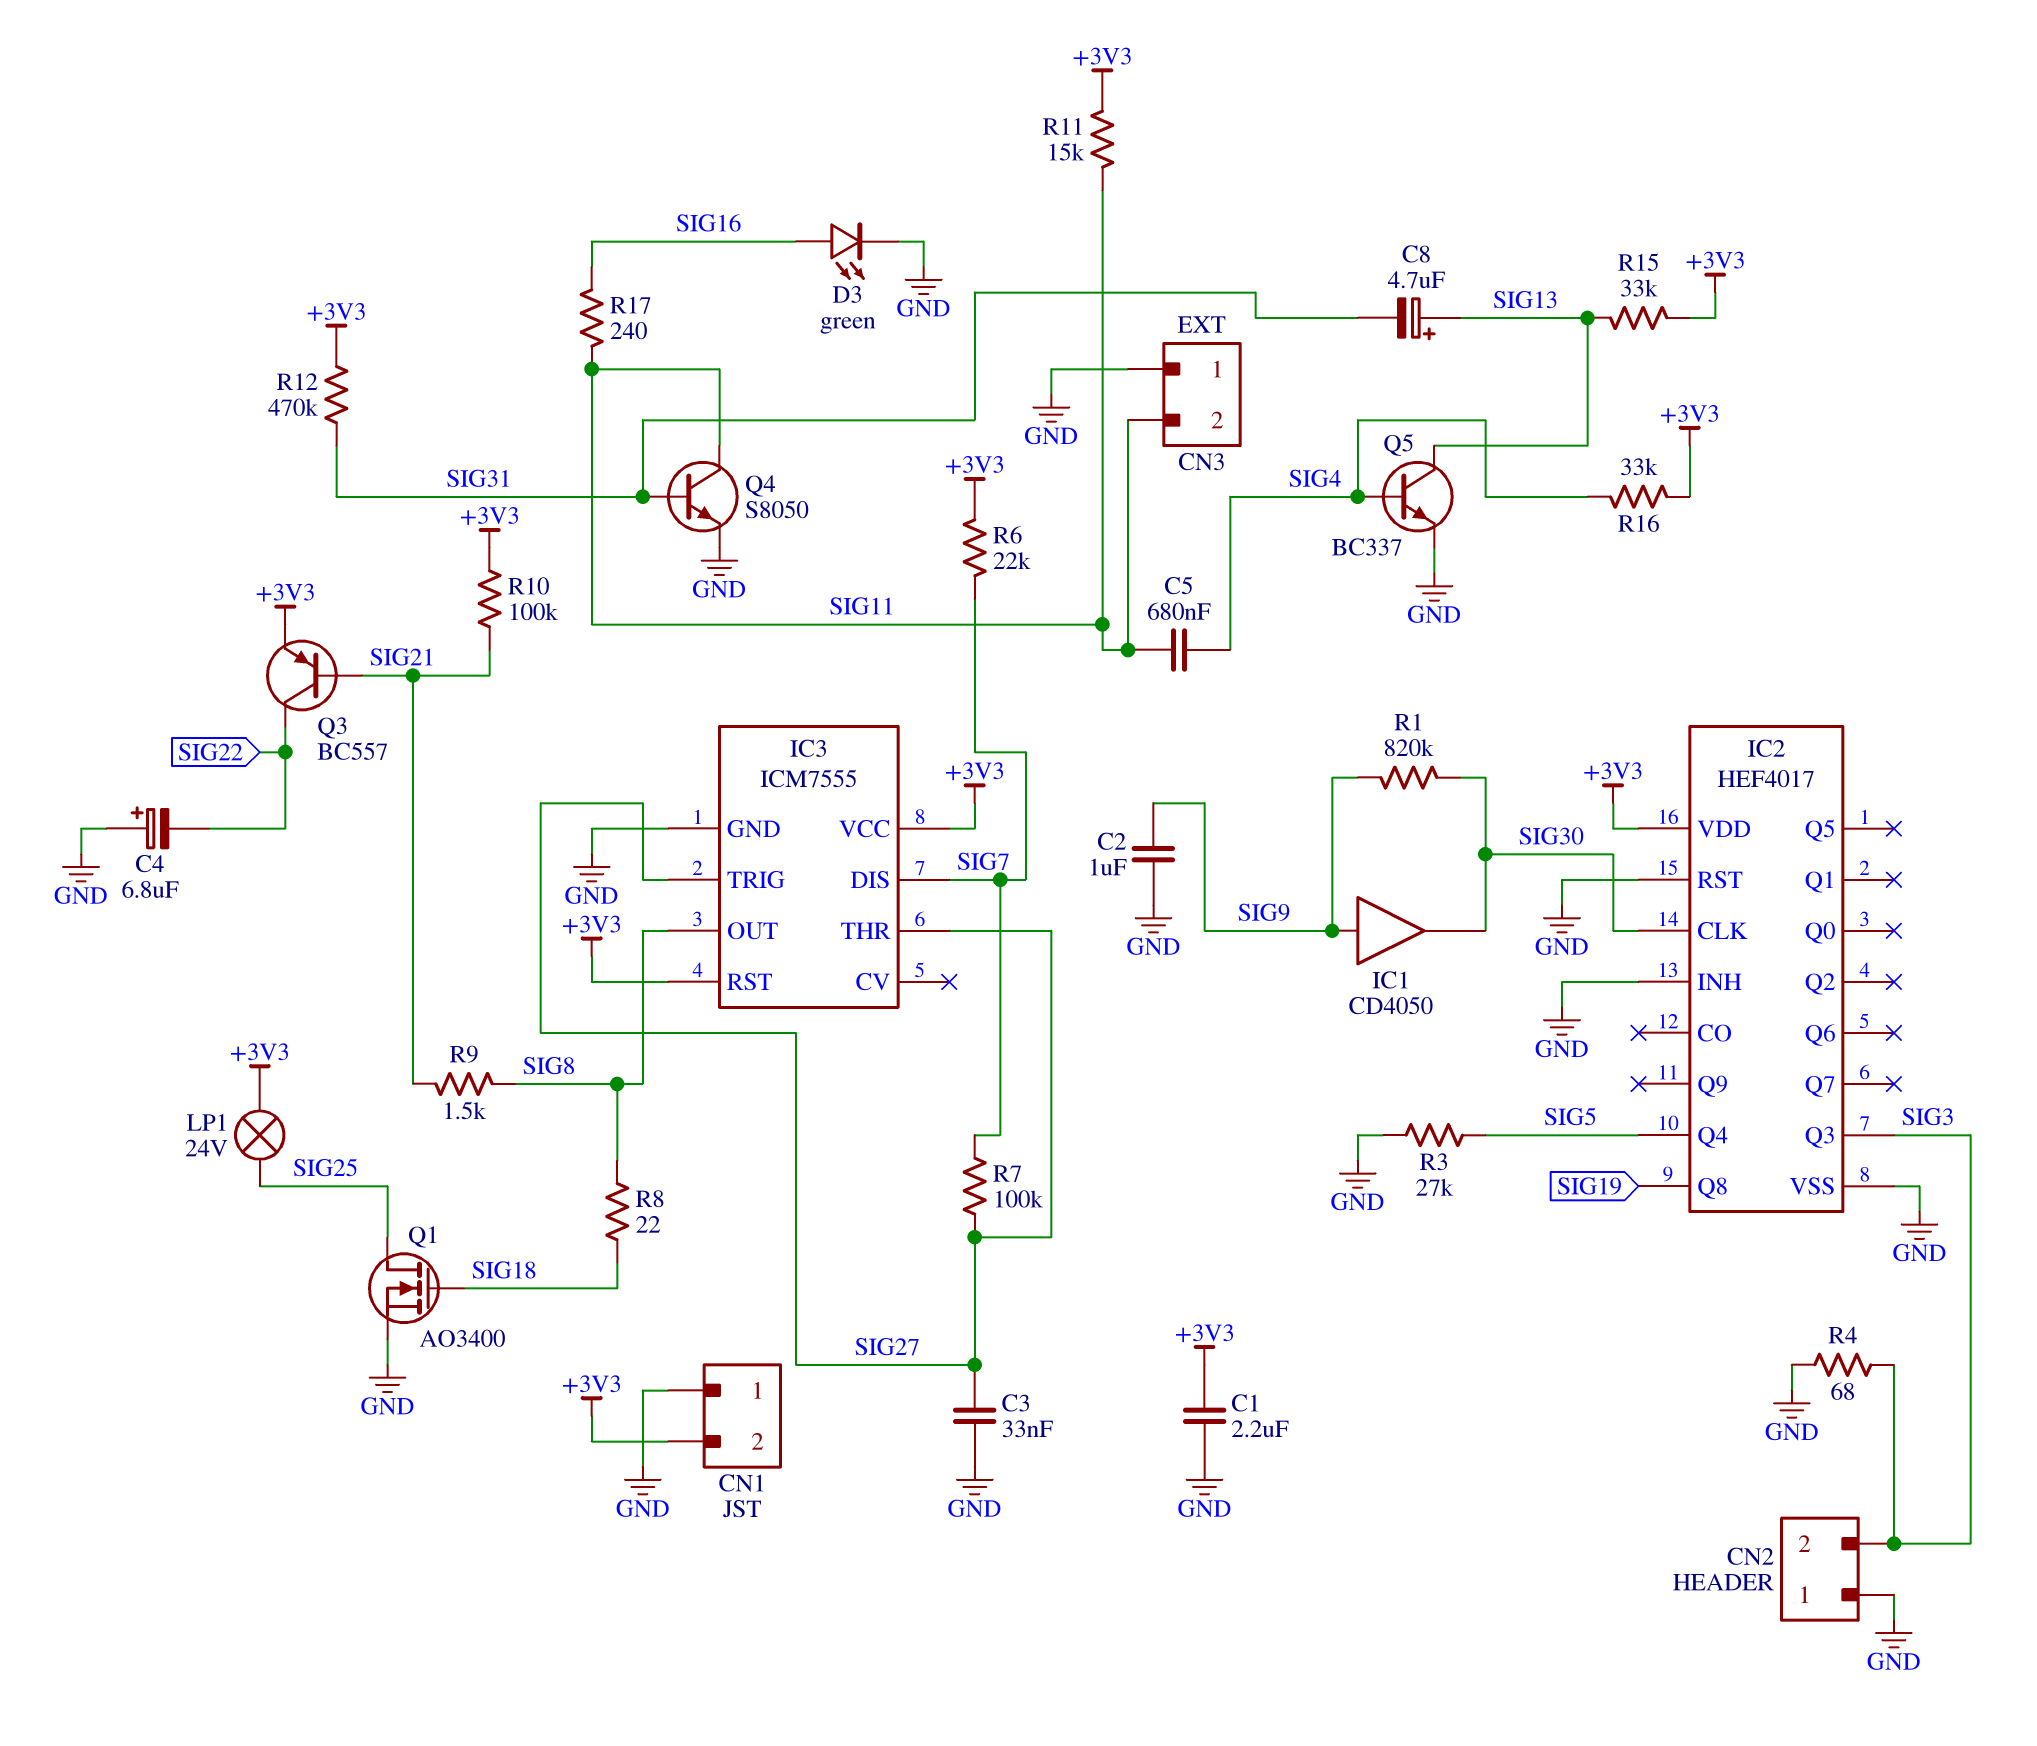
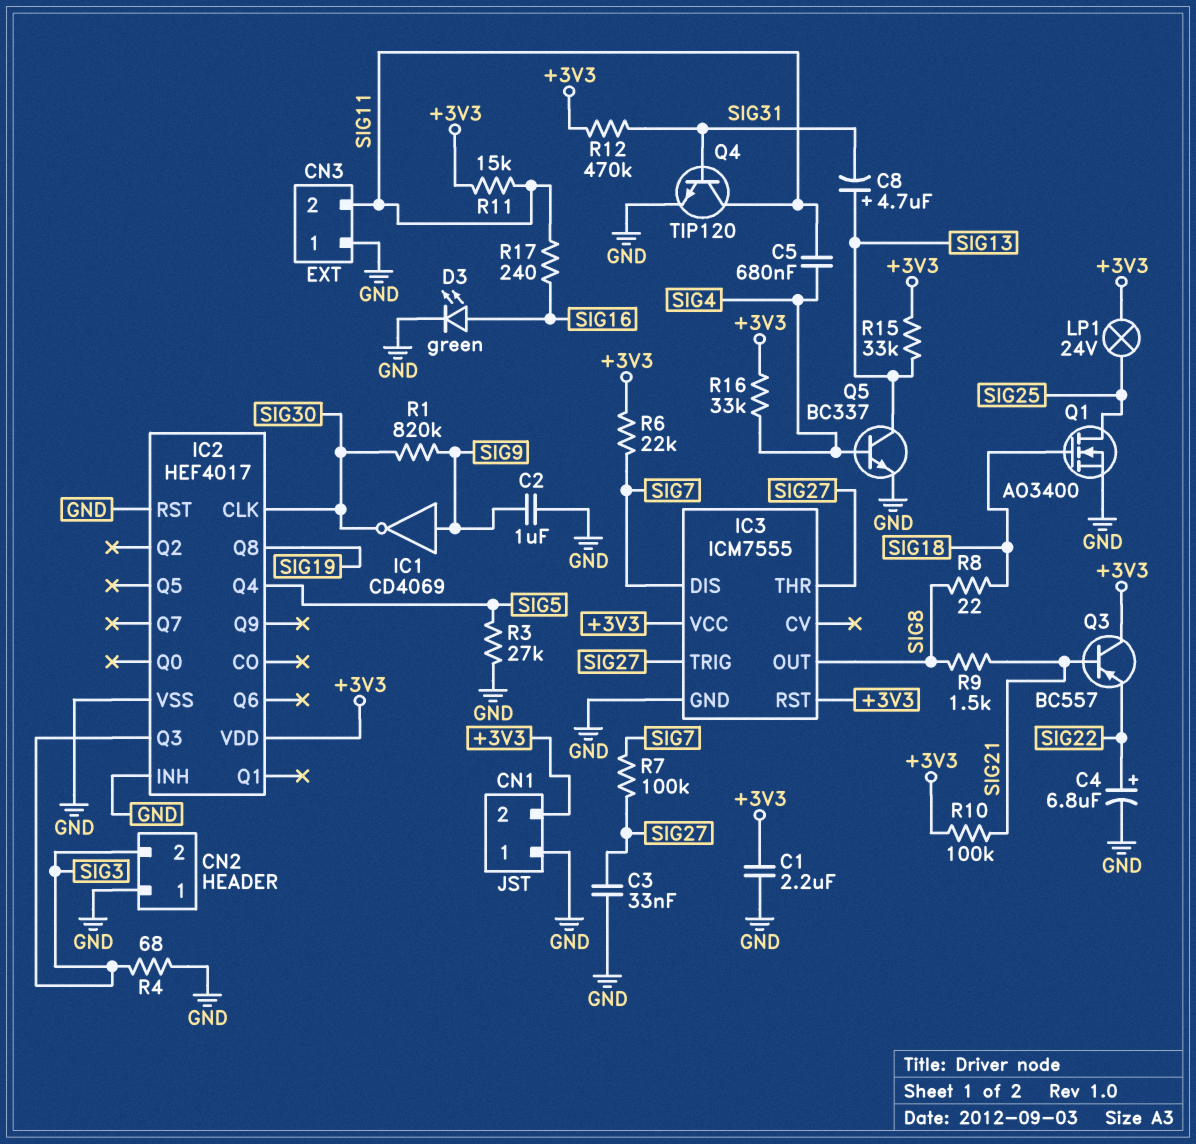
C4: 6.8uF (plus GND, minus SIG22) -> 6.8uF (plus SIG22, minus GND)
IC1: buffer CD4050 (in SIG9, out SIG30) -> NOT CD4069 (in SIG9, out SIG30)
Q3: PNP BC557 (B SIG21, C SIG22, E +3V3) -> PNP BC557 (B SIG21, C +3V3, E SIG22)
Q4: NPN S8050 (B SIG31, C SIG11, E GND) -> NPN TIP120 (B SIG31, C SIG11, E GND)

